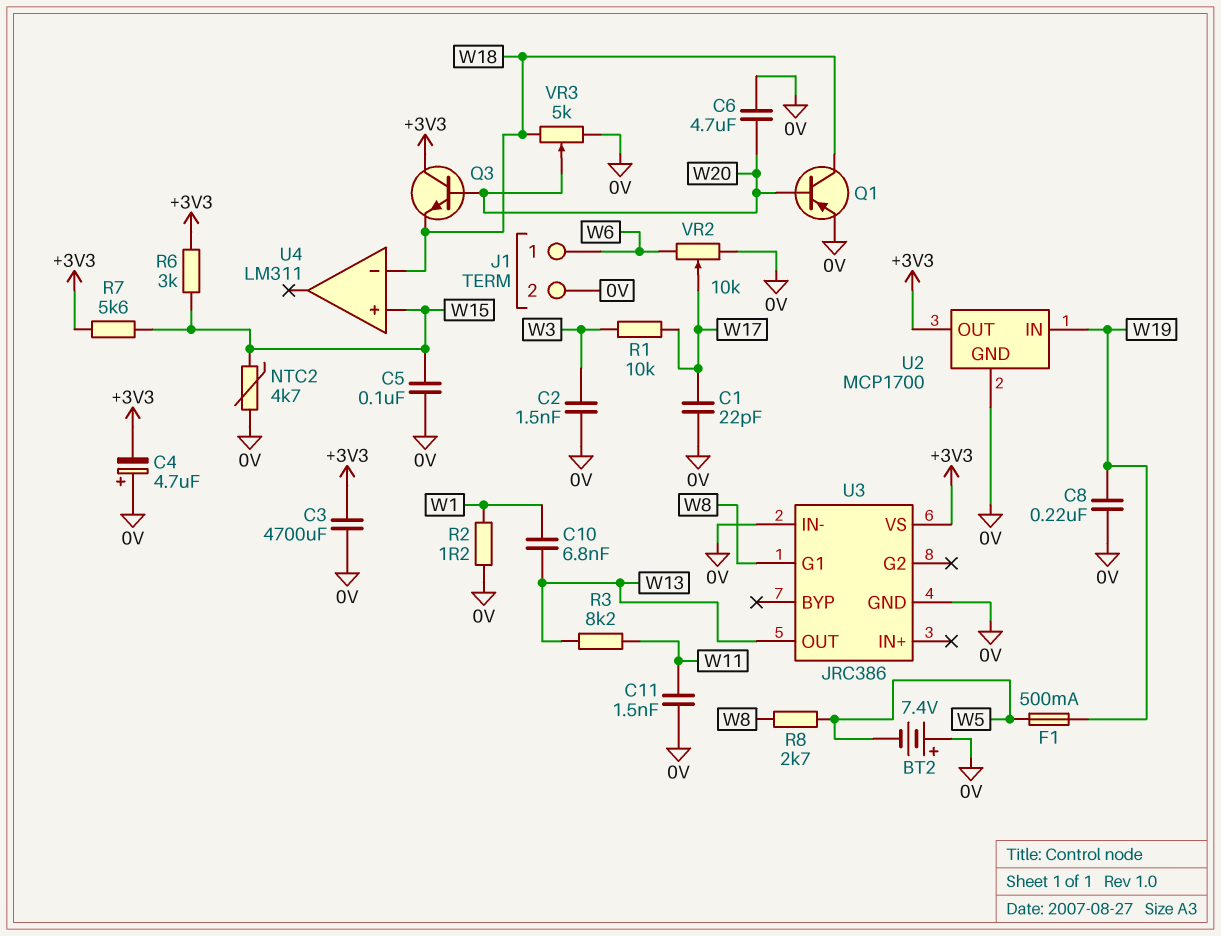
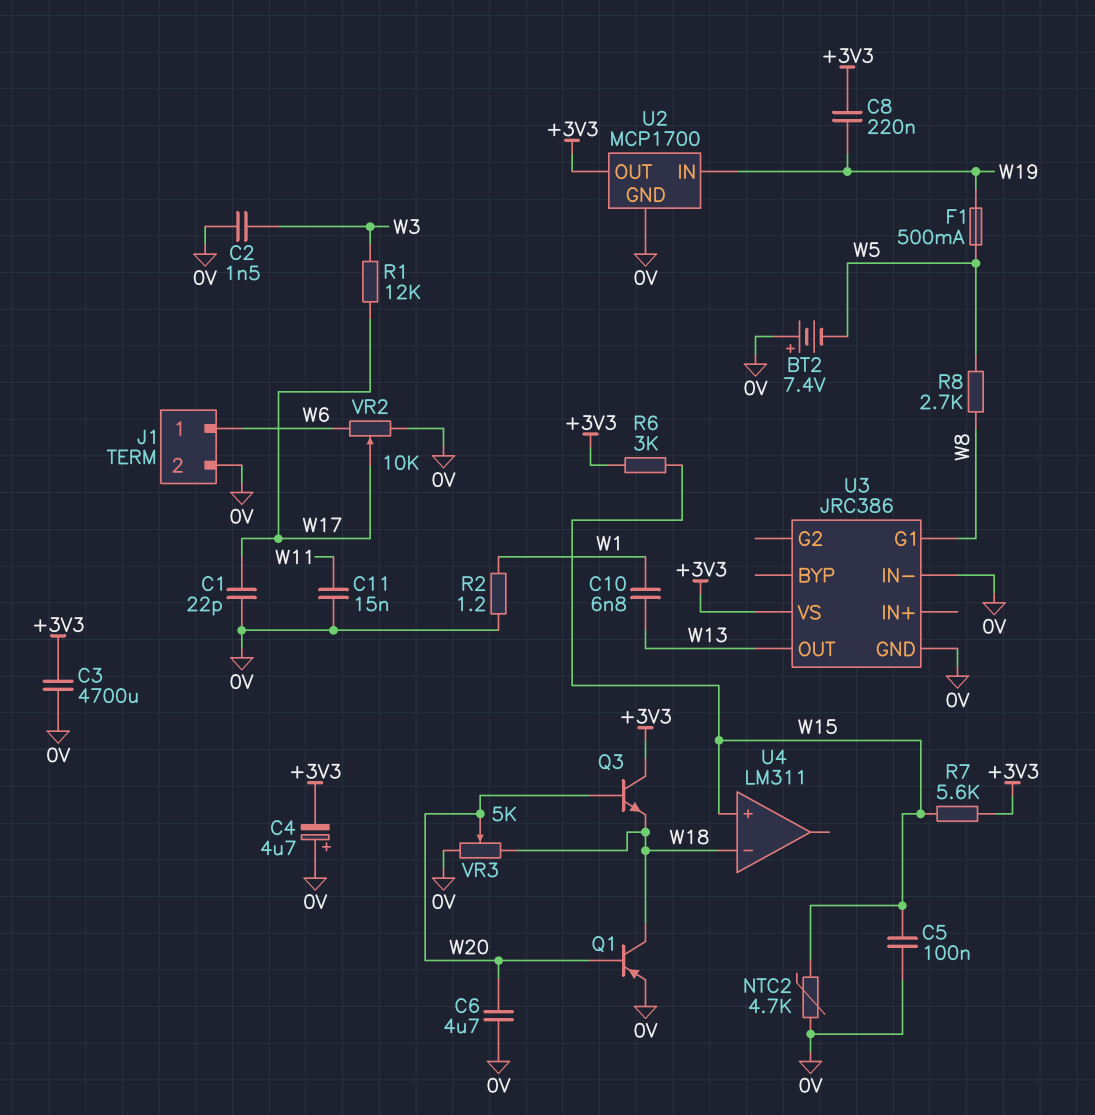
C8: 220nF (0V, W19) -> 220nF (+3V3, W19)
C11: 1.5nF (0V, W11) -> 15nF (0V, W11)
R1: 10k (W3, W17) -> 12k (W3, W17)
R3: 8.2k (W11, W13) -> none

